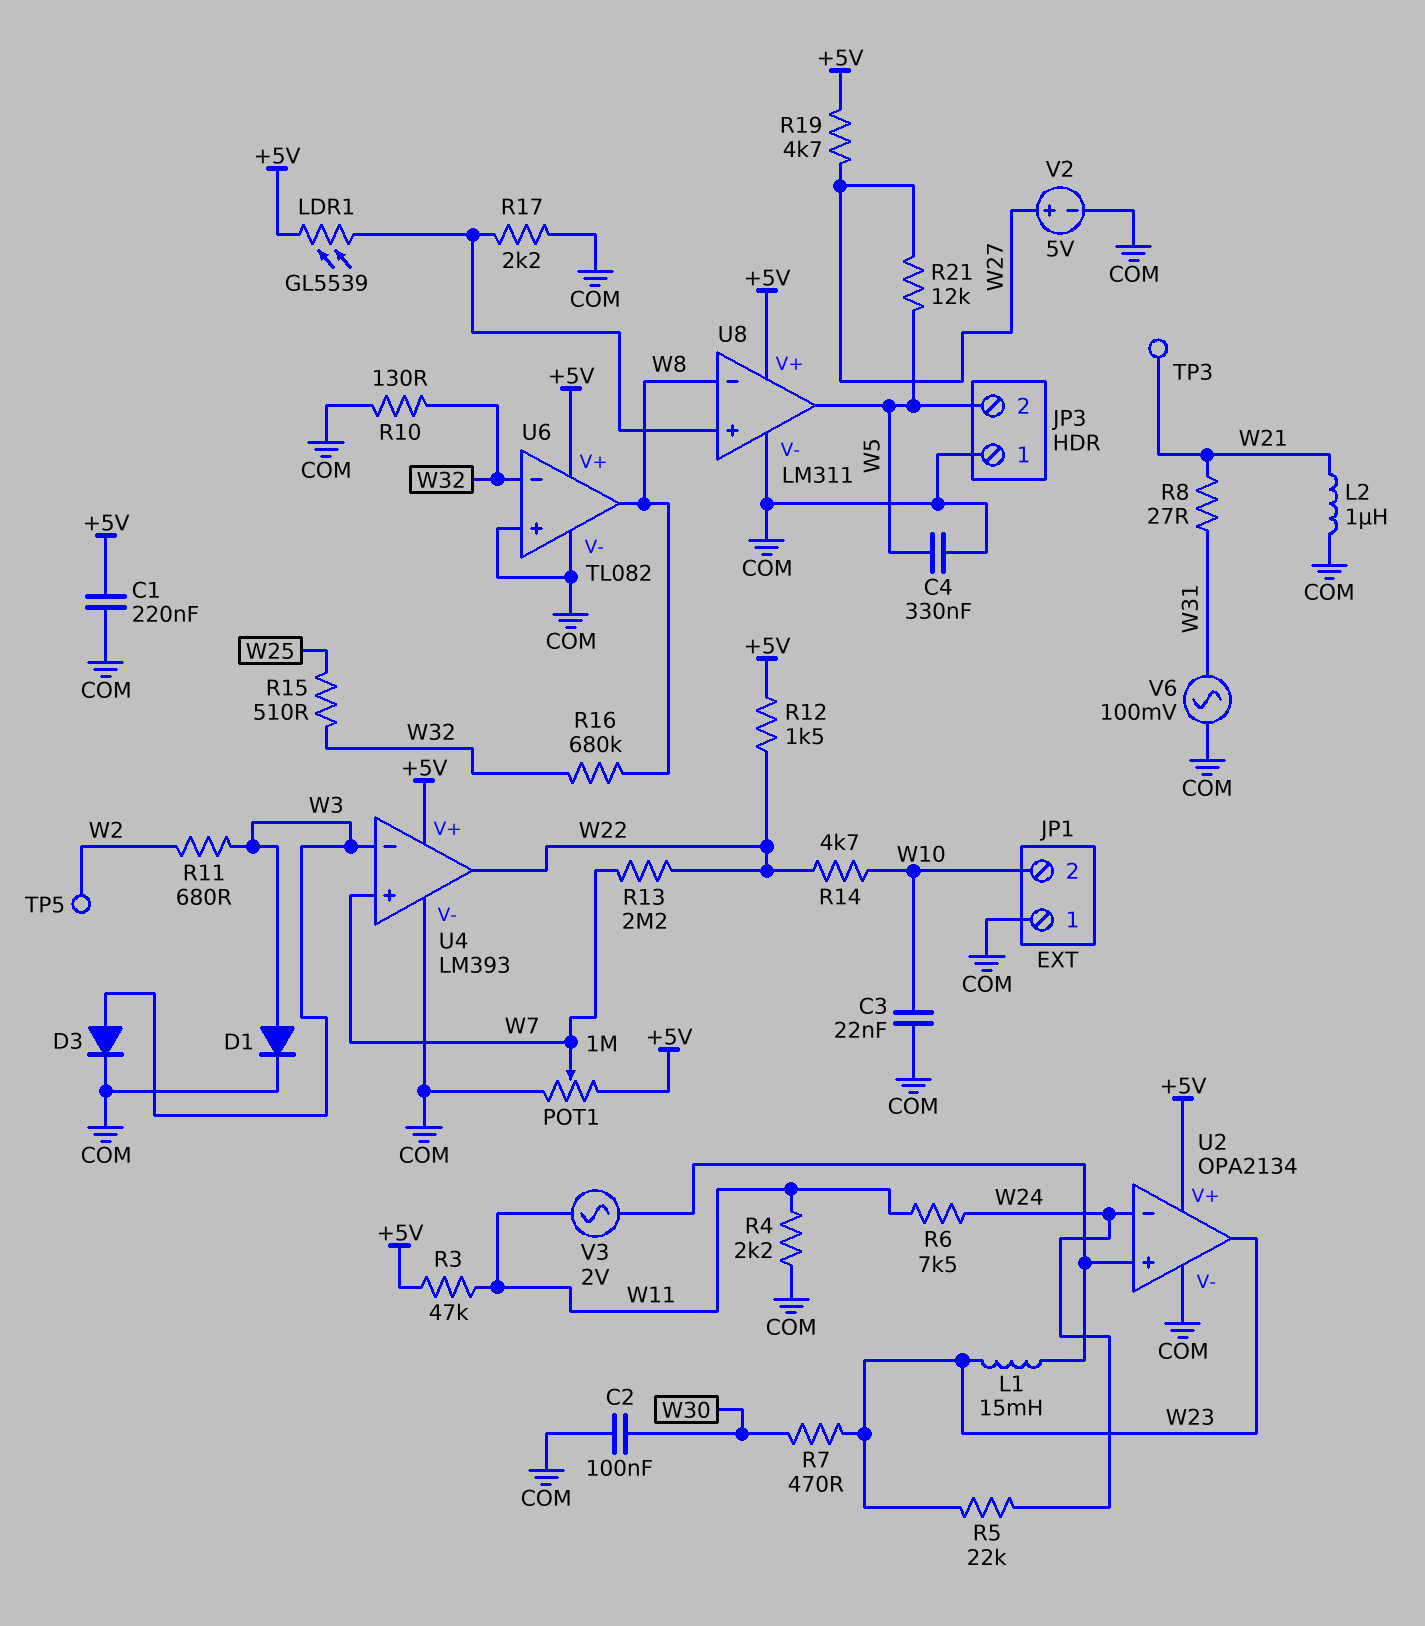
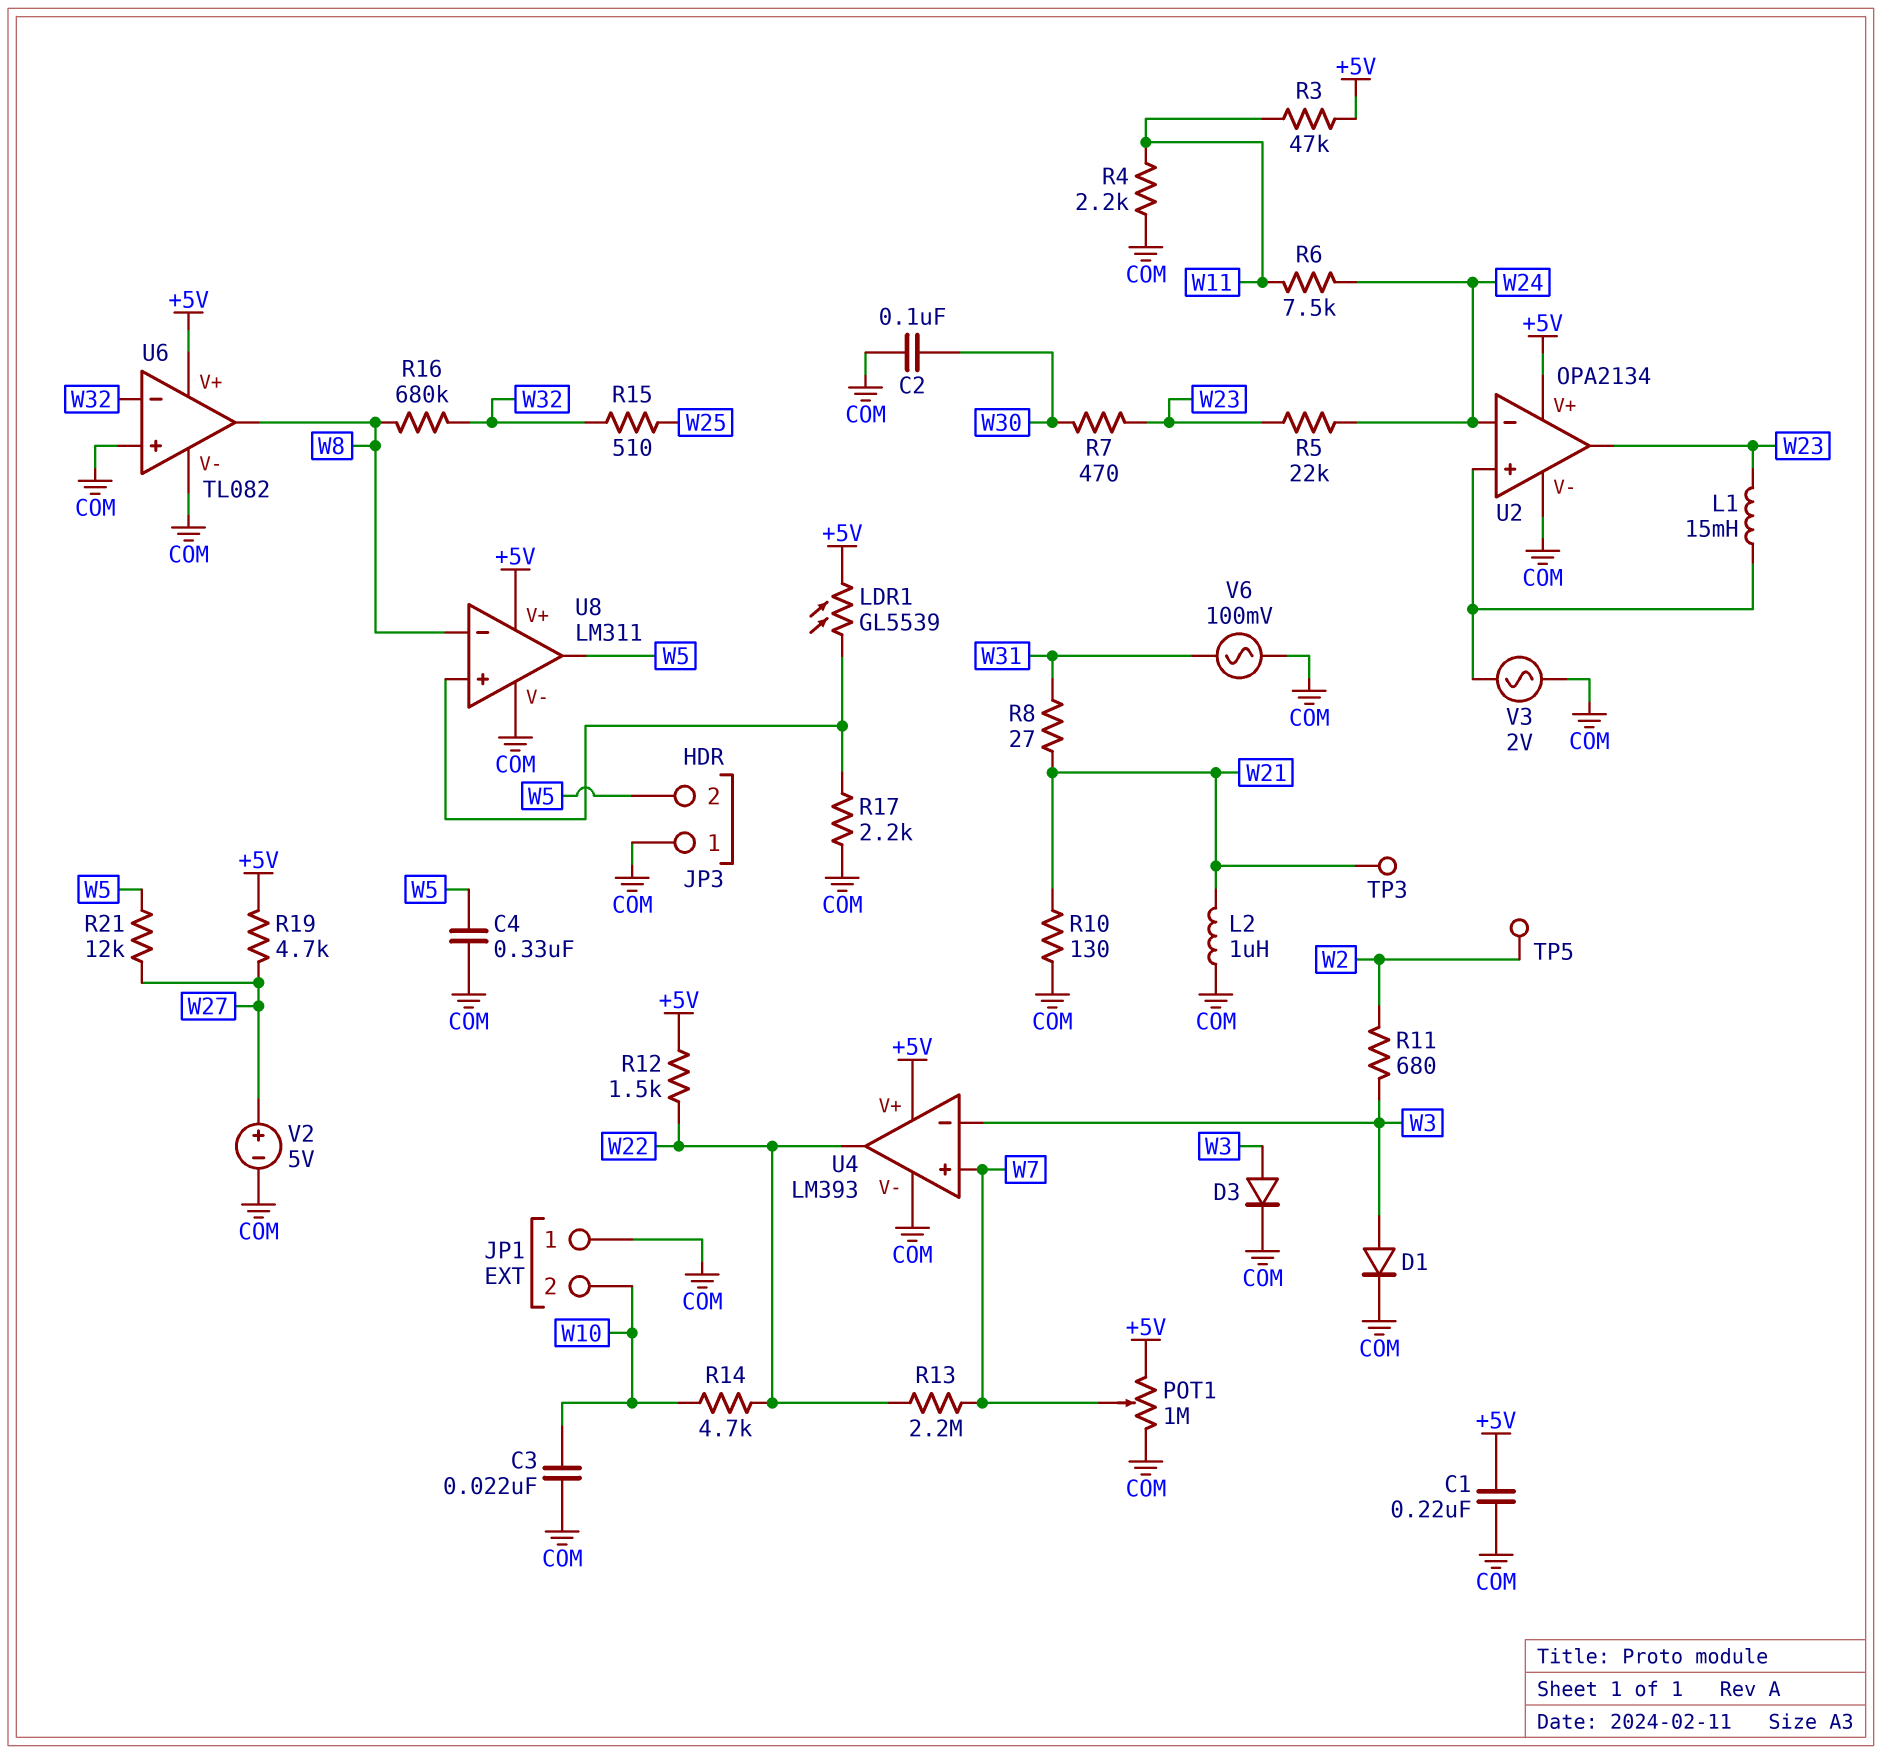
R10: 130 (COM, W32) -> 130 (COM, W21)
V3: AC 2V (U2/in+, W11) -> AC 2V (COM, U2/in+)

